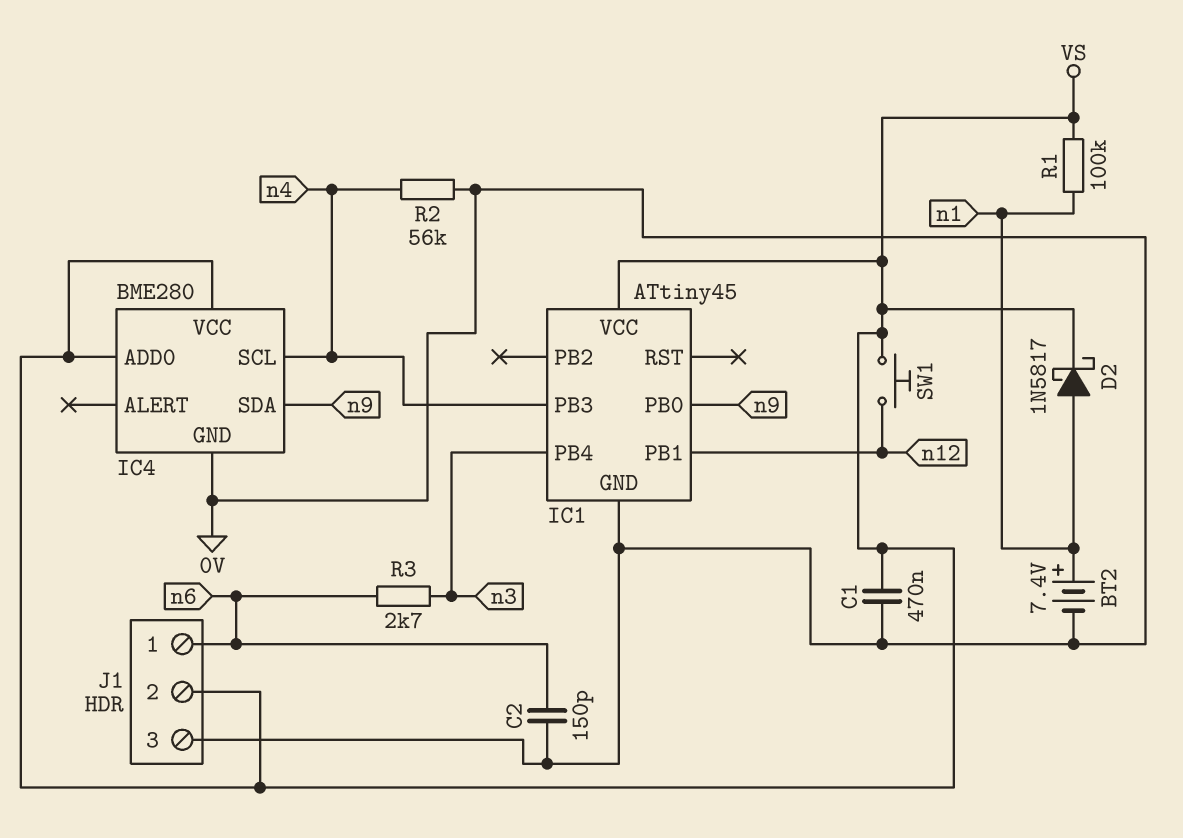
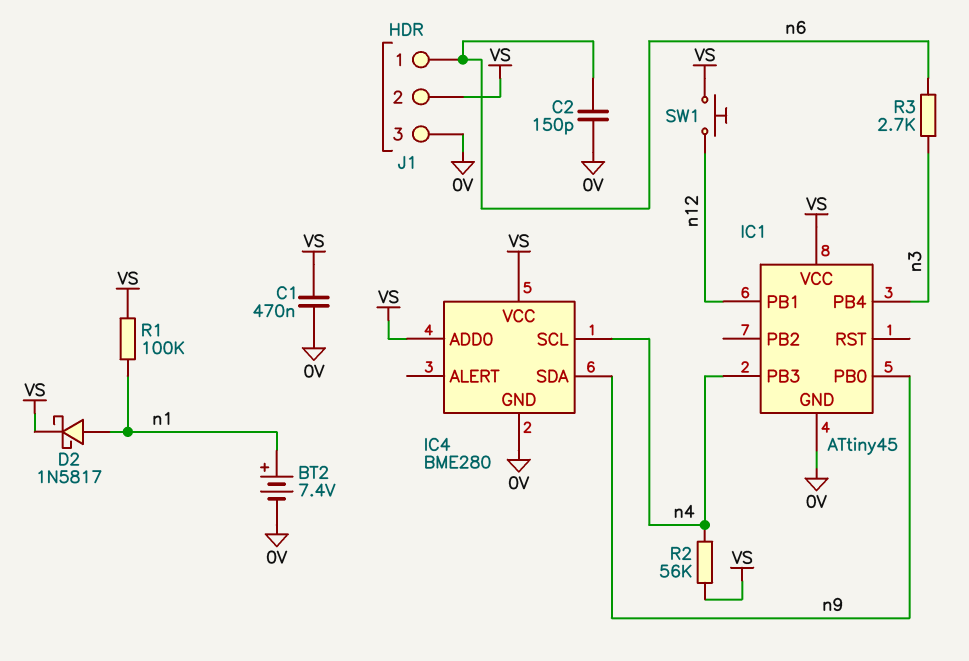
R2: 56k (0V, n4) -> 56k (VS, n4)

